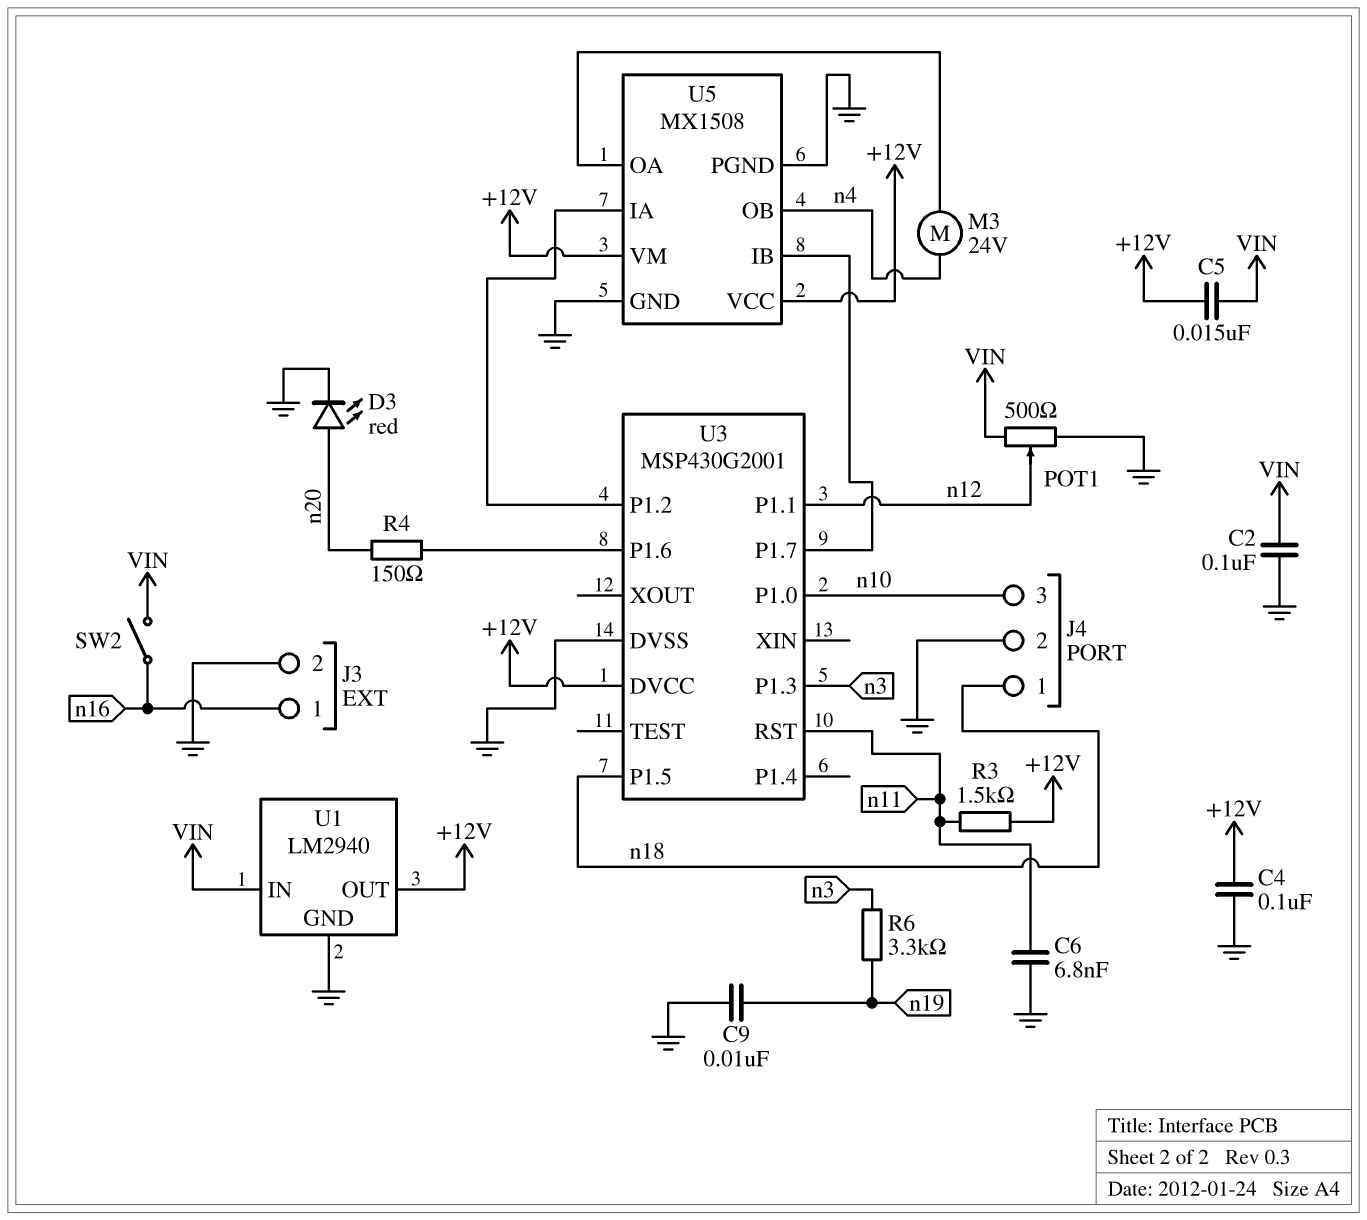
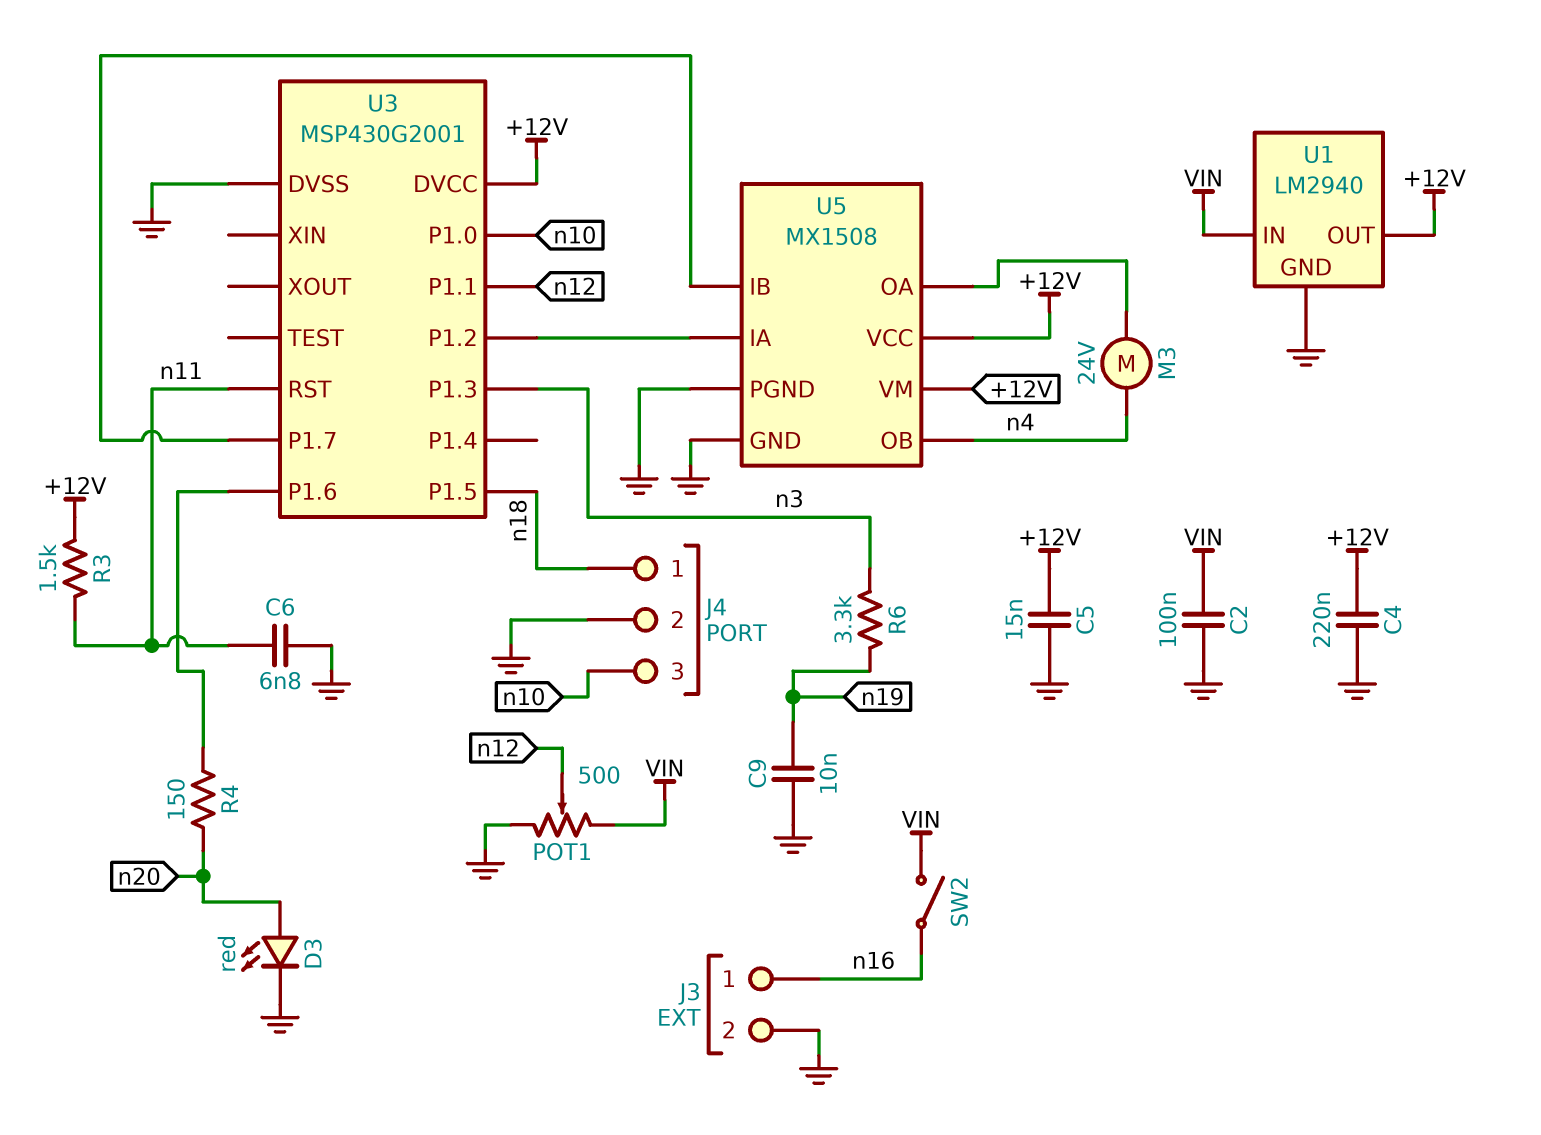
C4: 100nF (+12V, GND) -> 220nF (+12V, GND)
C5: 15nF (+12V, VIN) -> 15nF (+12V, GND)

